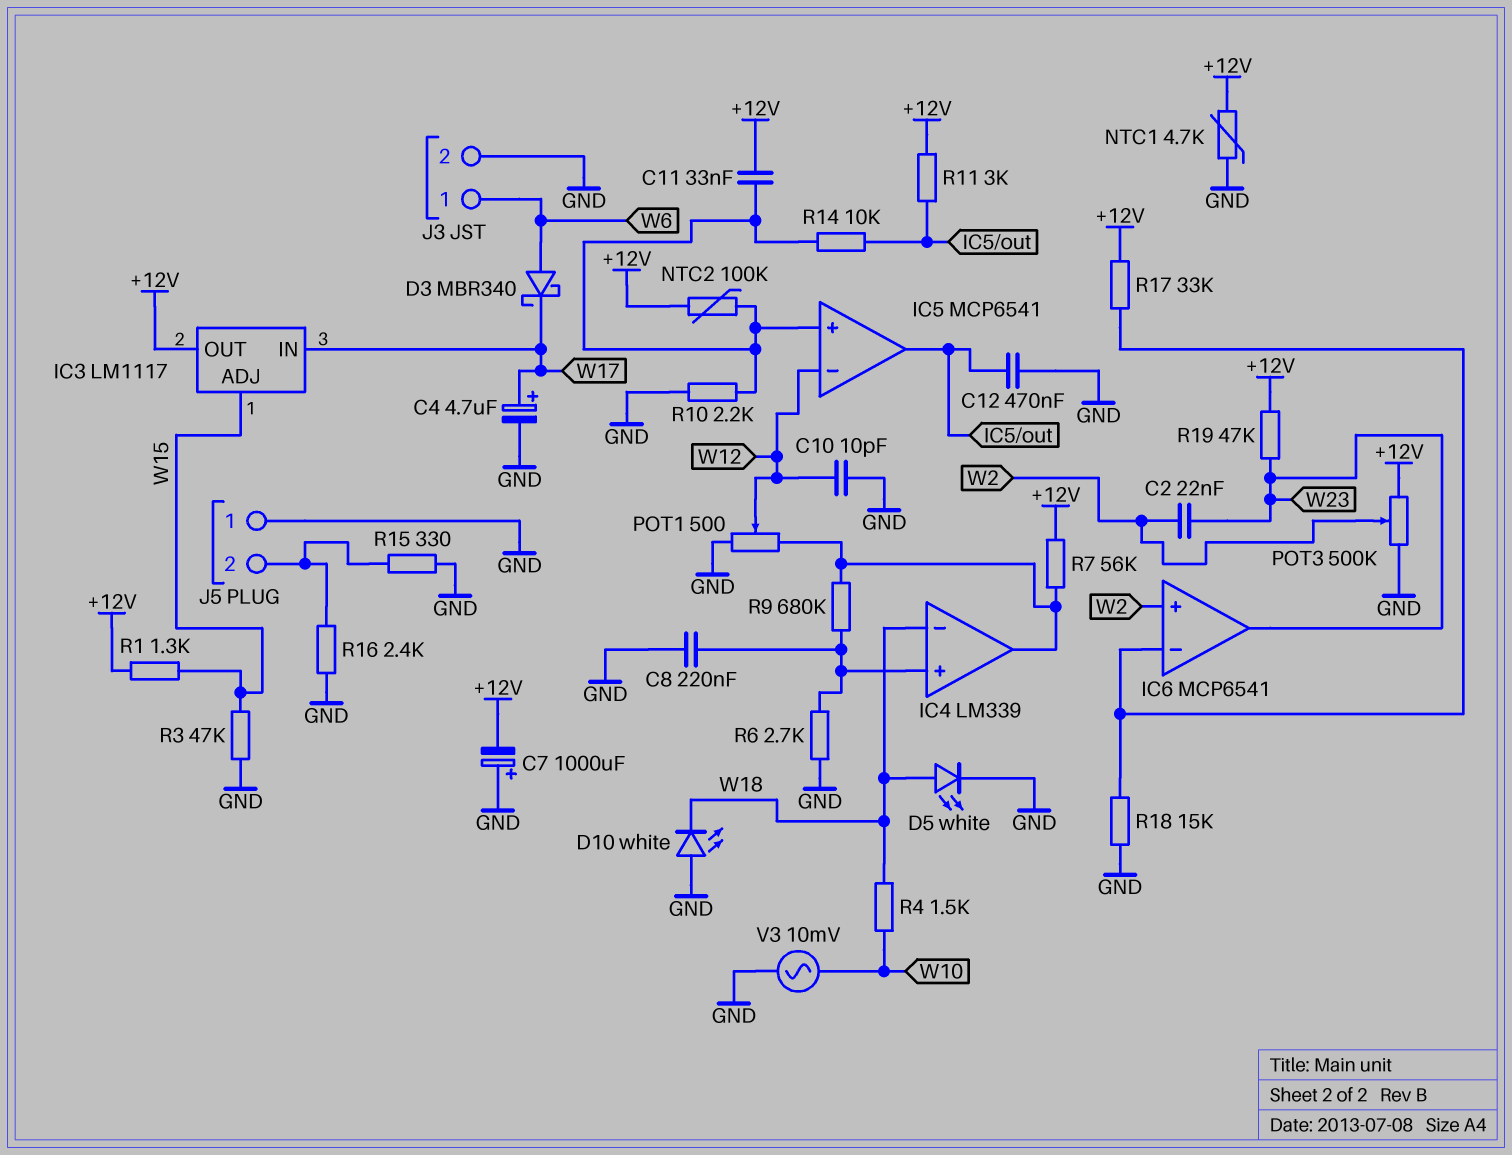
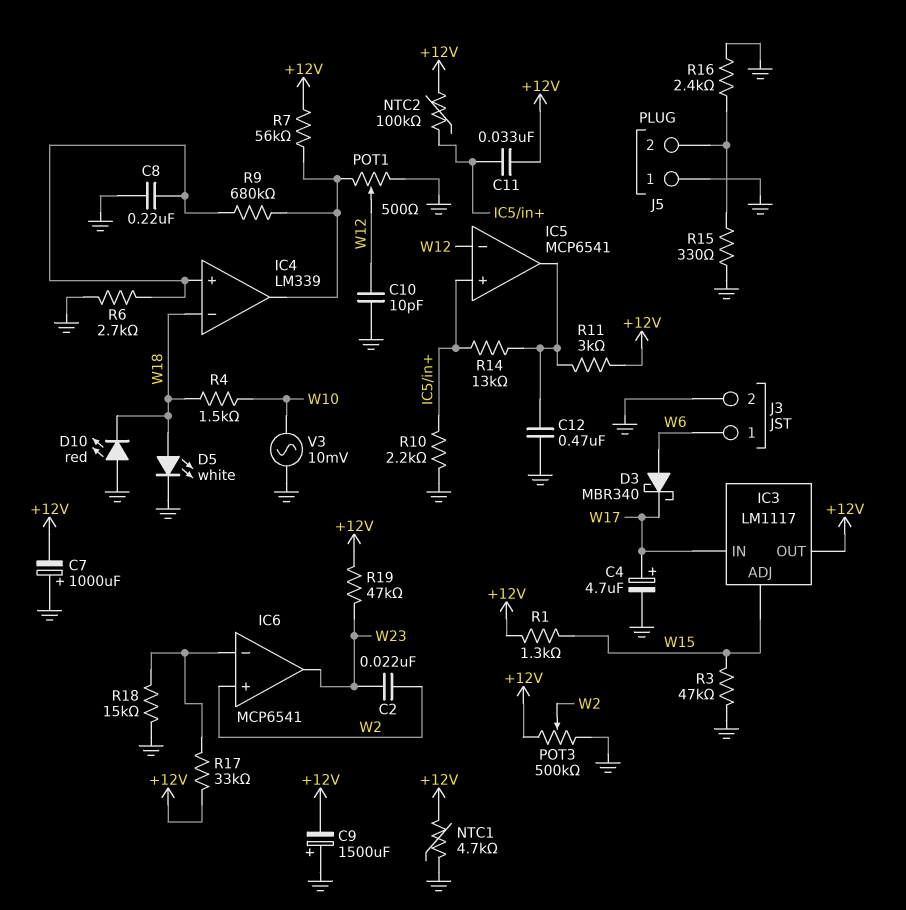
C9: none -> 1500uF (plus GND, minus +12V)
D10: LED white (A GND, K W18) -> LED red (A GND, K W18)
R14: 10k (IC5/in+, IC5/out) -> 13k (IC5/in+, IC5/out)

